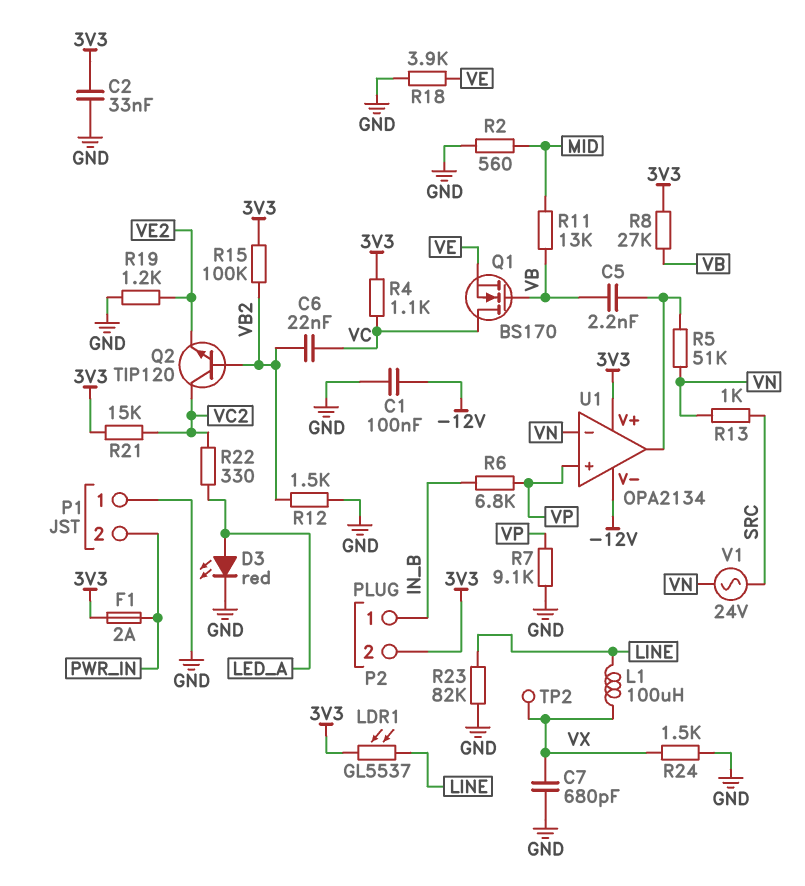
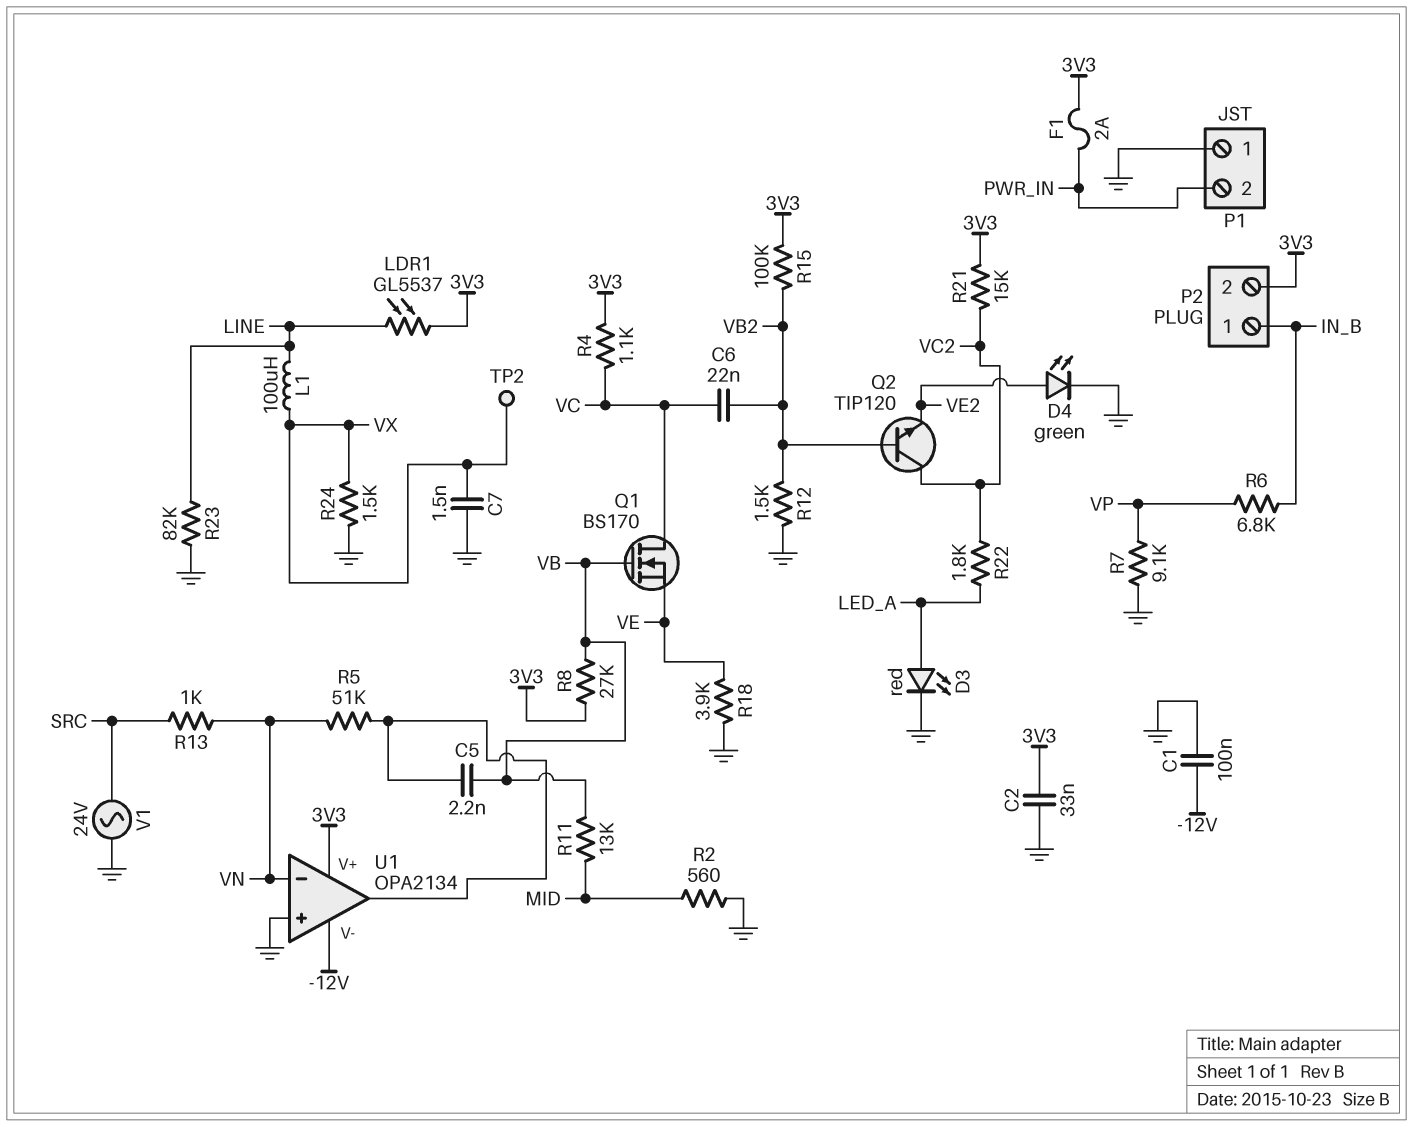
C7: 680pF (GND, VX) -> 1.5nF (GND, VX)
D4: none -> LED green (A VE2, K GND)
R19: 1.2k (GND, VE2) -> none
R22: 330 (LED_A, VC2) -> 1.8k (LED_A, VC2)
U1 pin in+: VP -> GND
V1: AC 24V (SRC, VN) -> AC 24V (GND, SRC)

